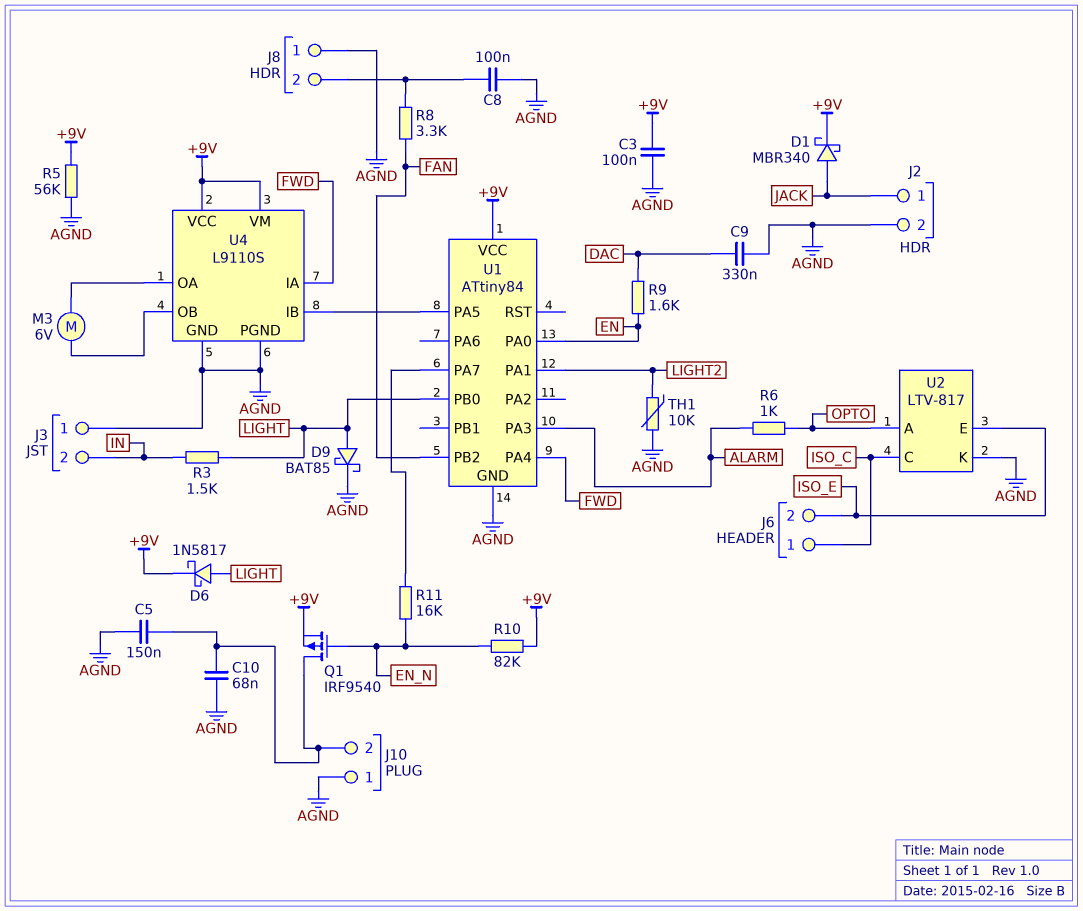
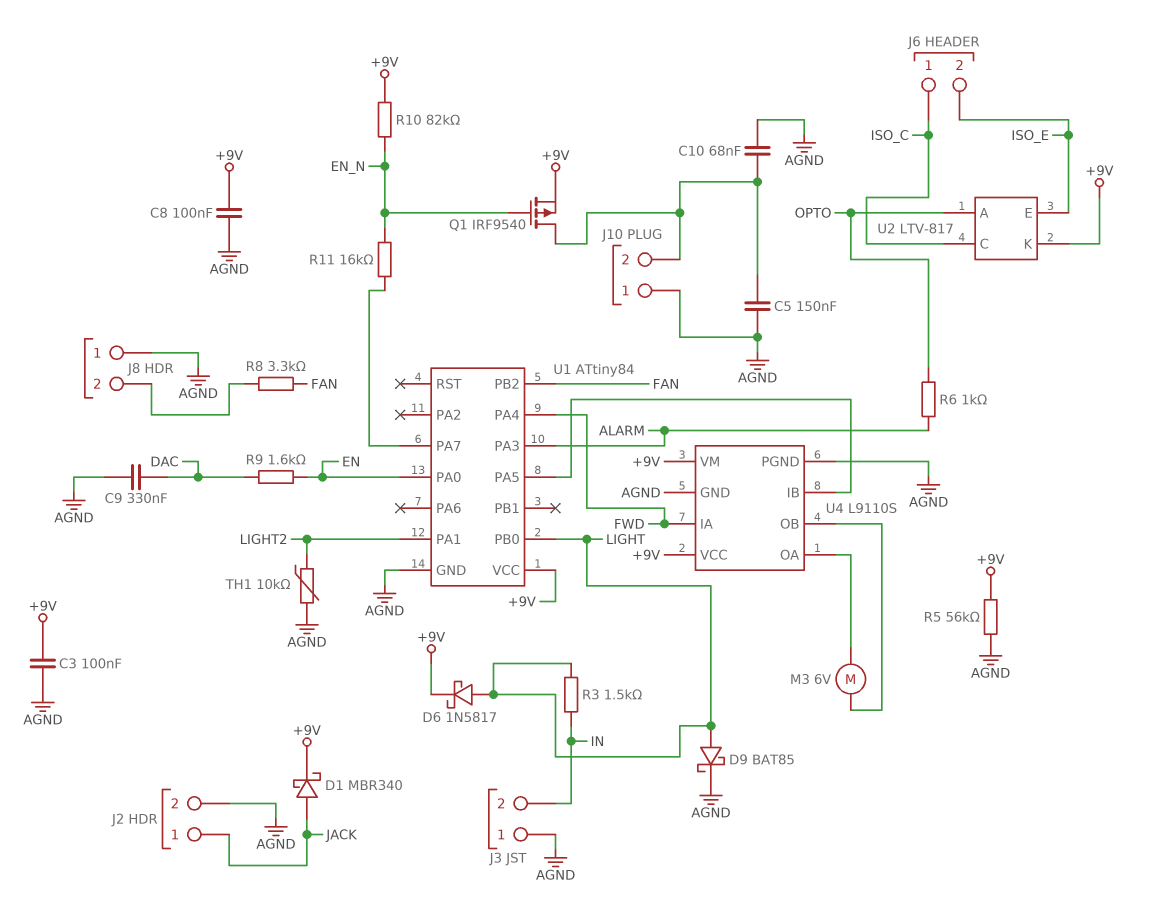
C8: 100nF (AGND, J8/2) -> 100nF (+9V, AGND)
U2 pin K: AGND -> +9V

